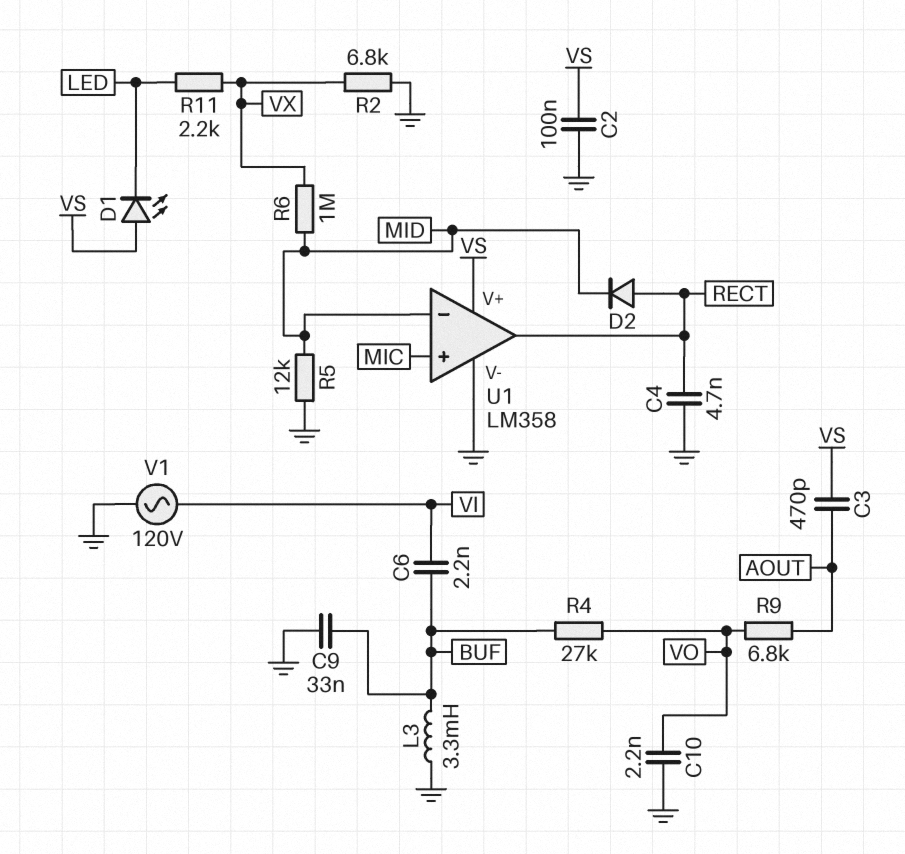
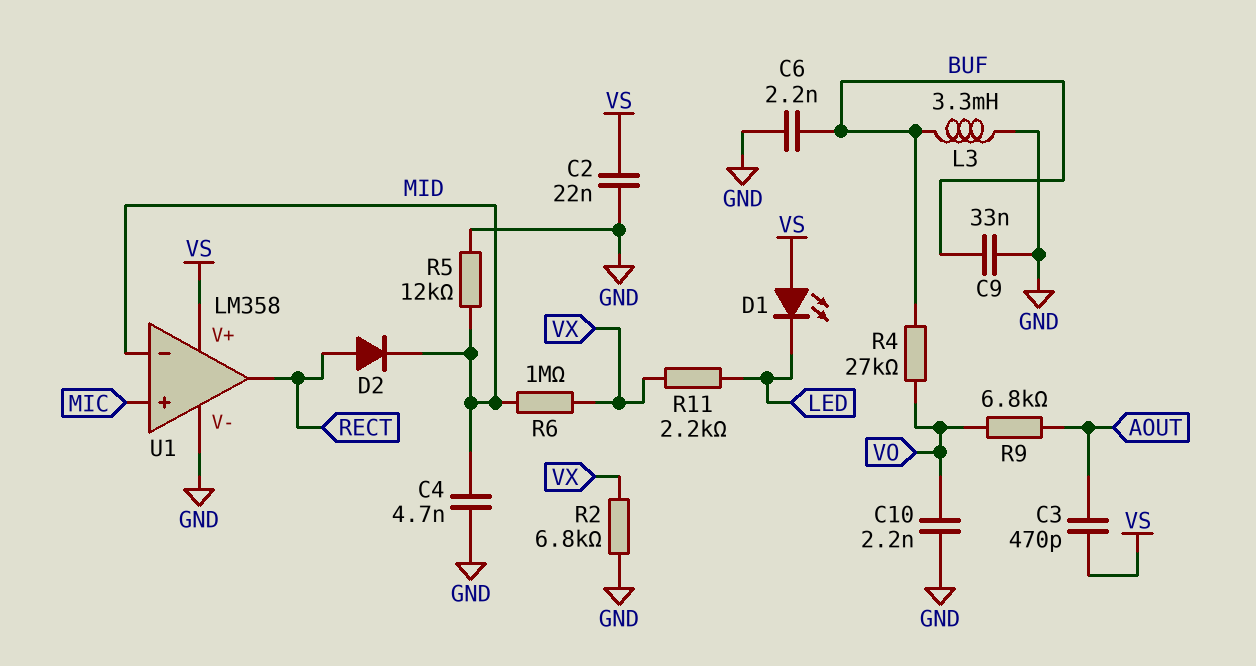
C2: 100nF (GND, VS) -> 22nF (GND, VS)
C4: 4.7nF (GND, RECT) -> 4.7nF (GND, MID)
C6: 2.2nF (BUF, VI) -> 2.2nF (BUF, GND)
V1: AC 120V (GND, VI) -> none

